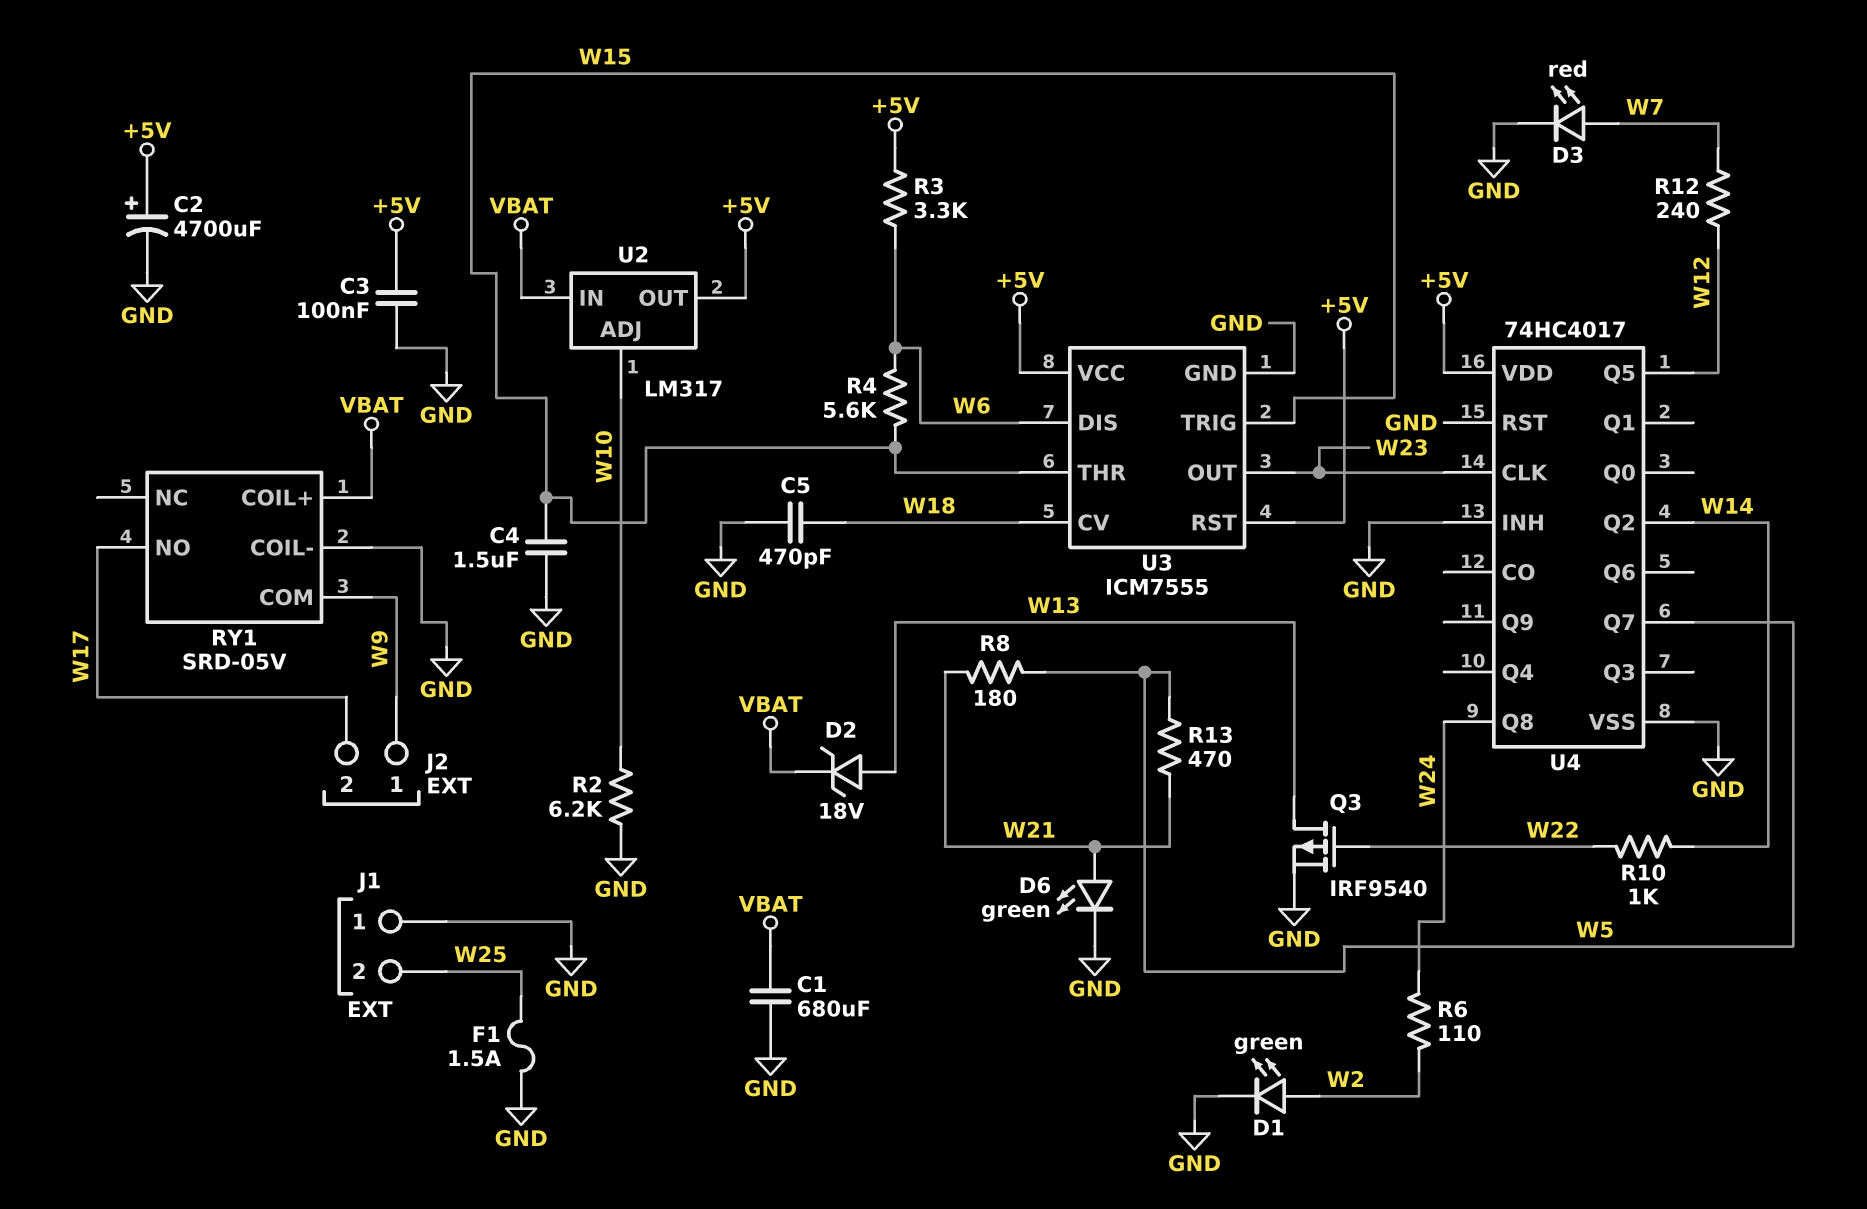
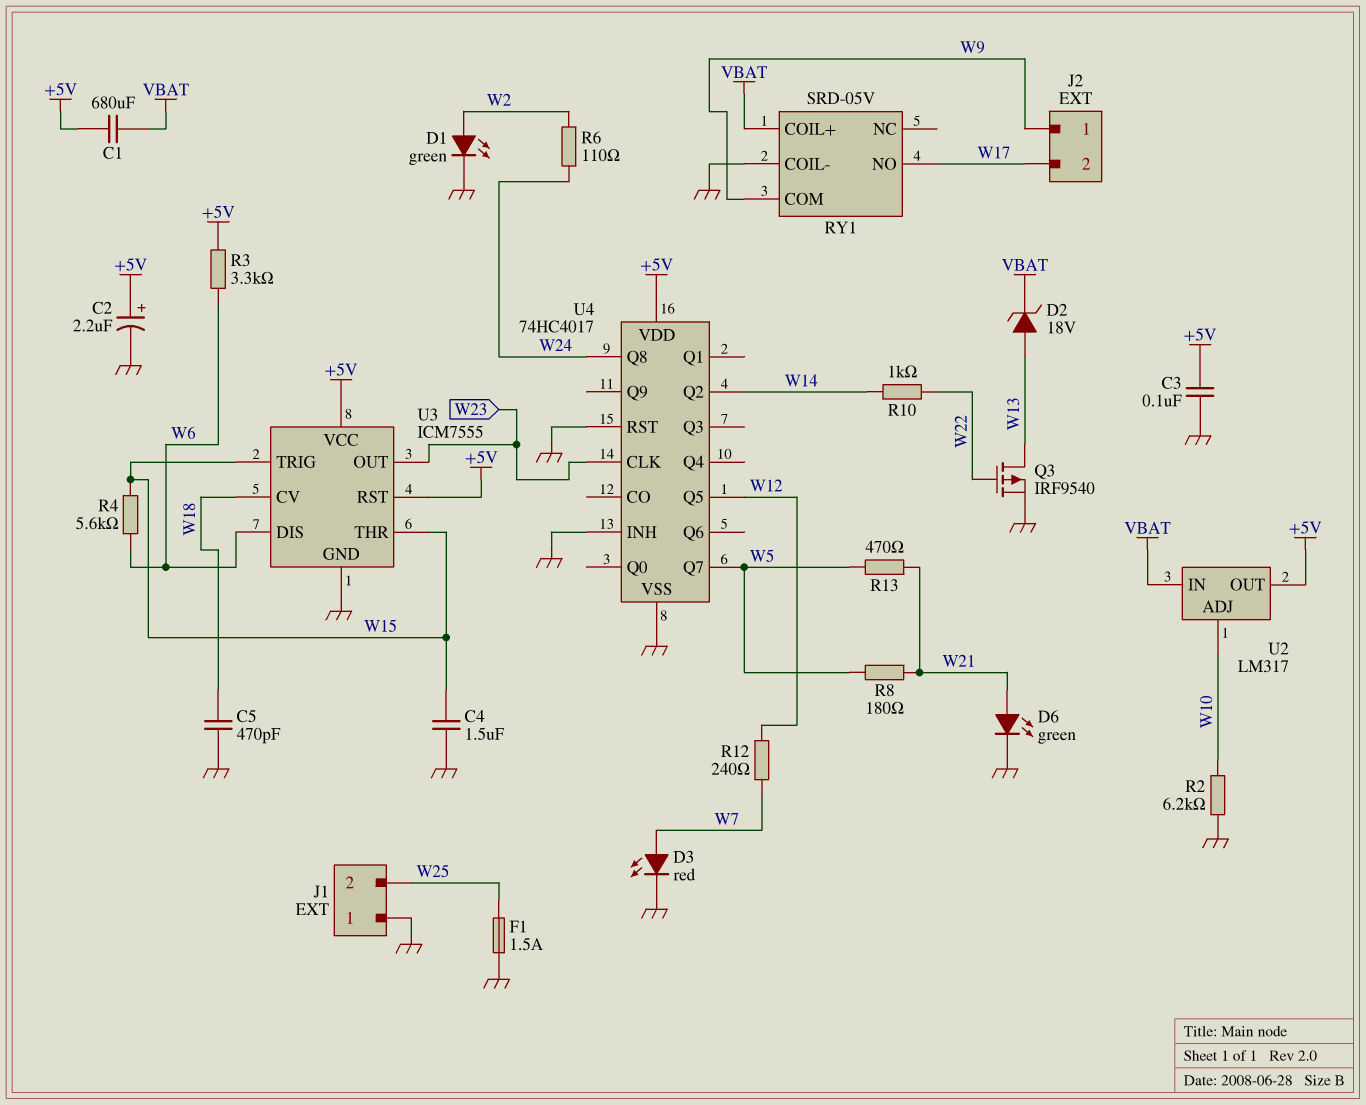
C1: 680uF (GND, VBAT) -> 680uF (+5V, VBAT)
C2: 4700uF (plus +5V, minus GND) -> 2.2uF (plus +5V, minus GND)

